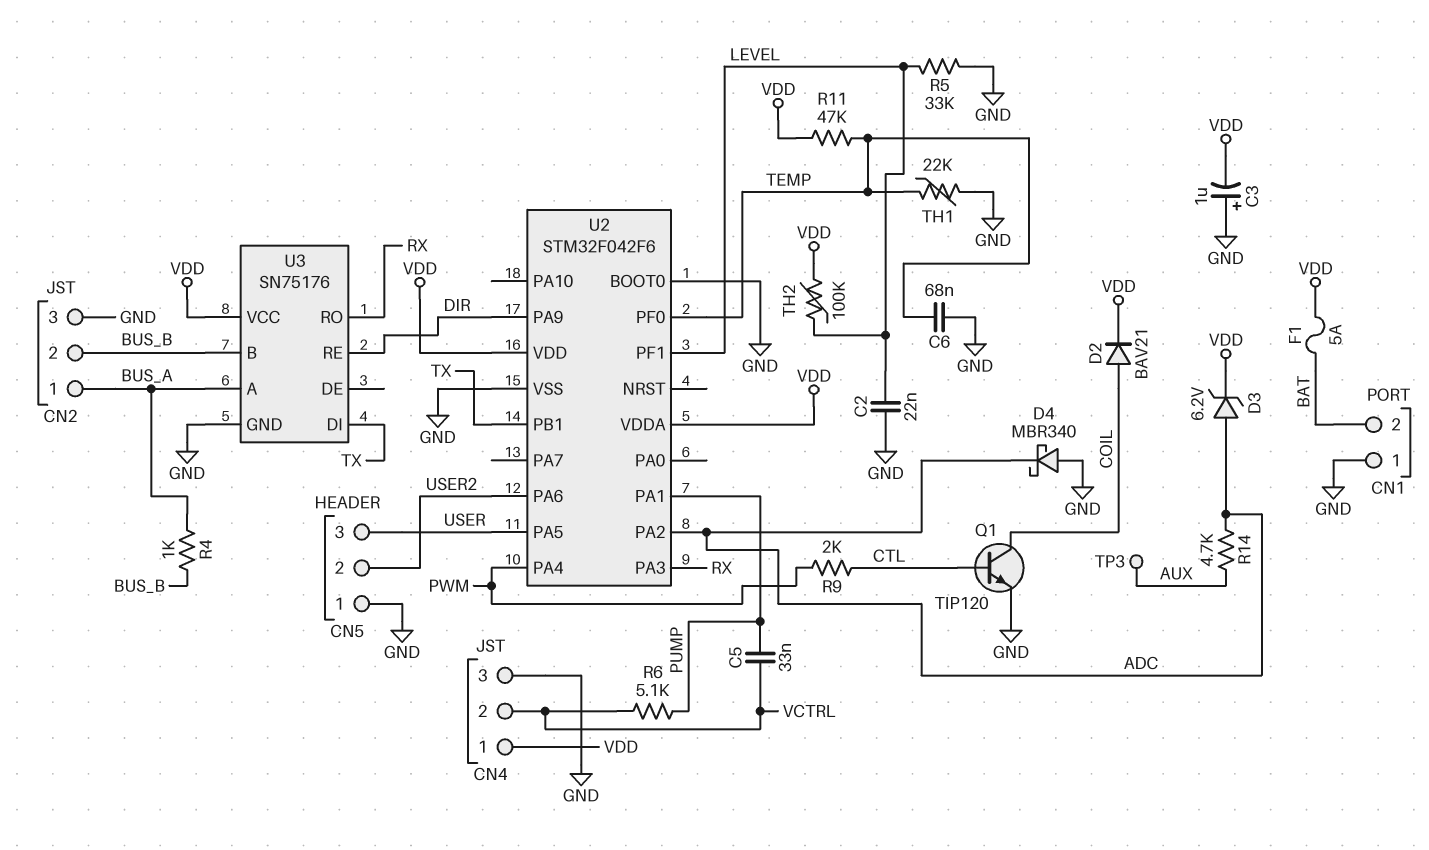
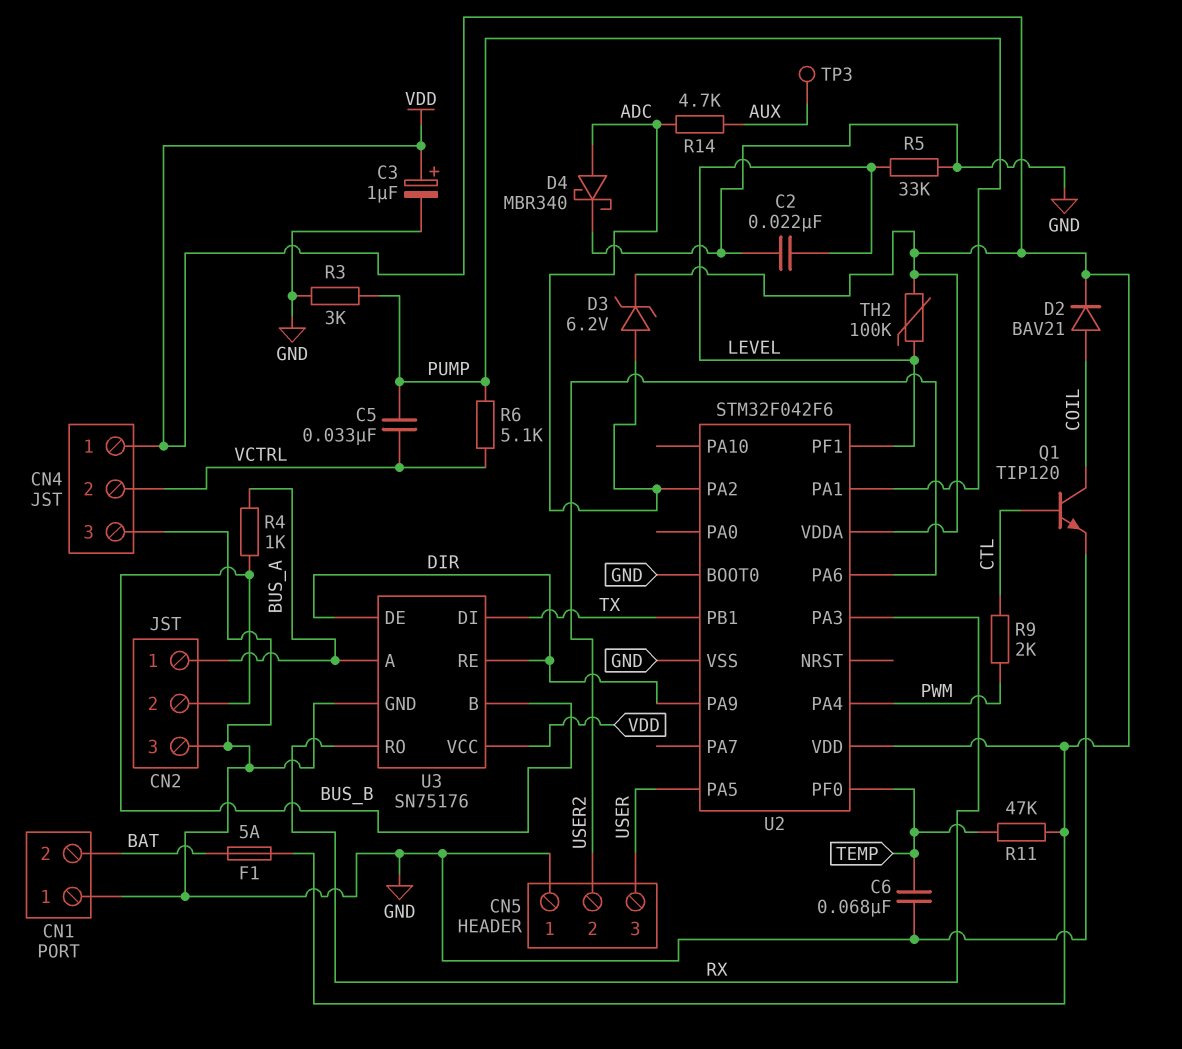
C3: 1uF (plus GND, minus VDD) -> 1uF (plus VDD, minus GND)
D4: schottky MBR340 (A GND, K ADC) -> schottky MBR340 (A ADC, K GND)
R3: none -> 3k (GND, PUMP)
TH1: 22k (GND, TEMP) -> none
U3 pin DE: none -> DIR

